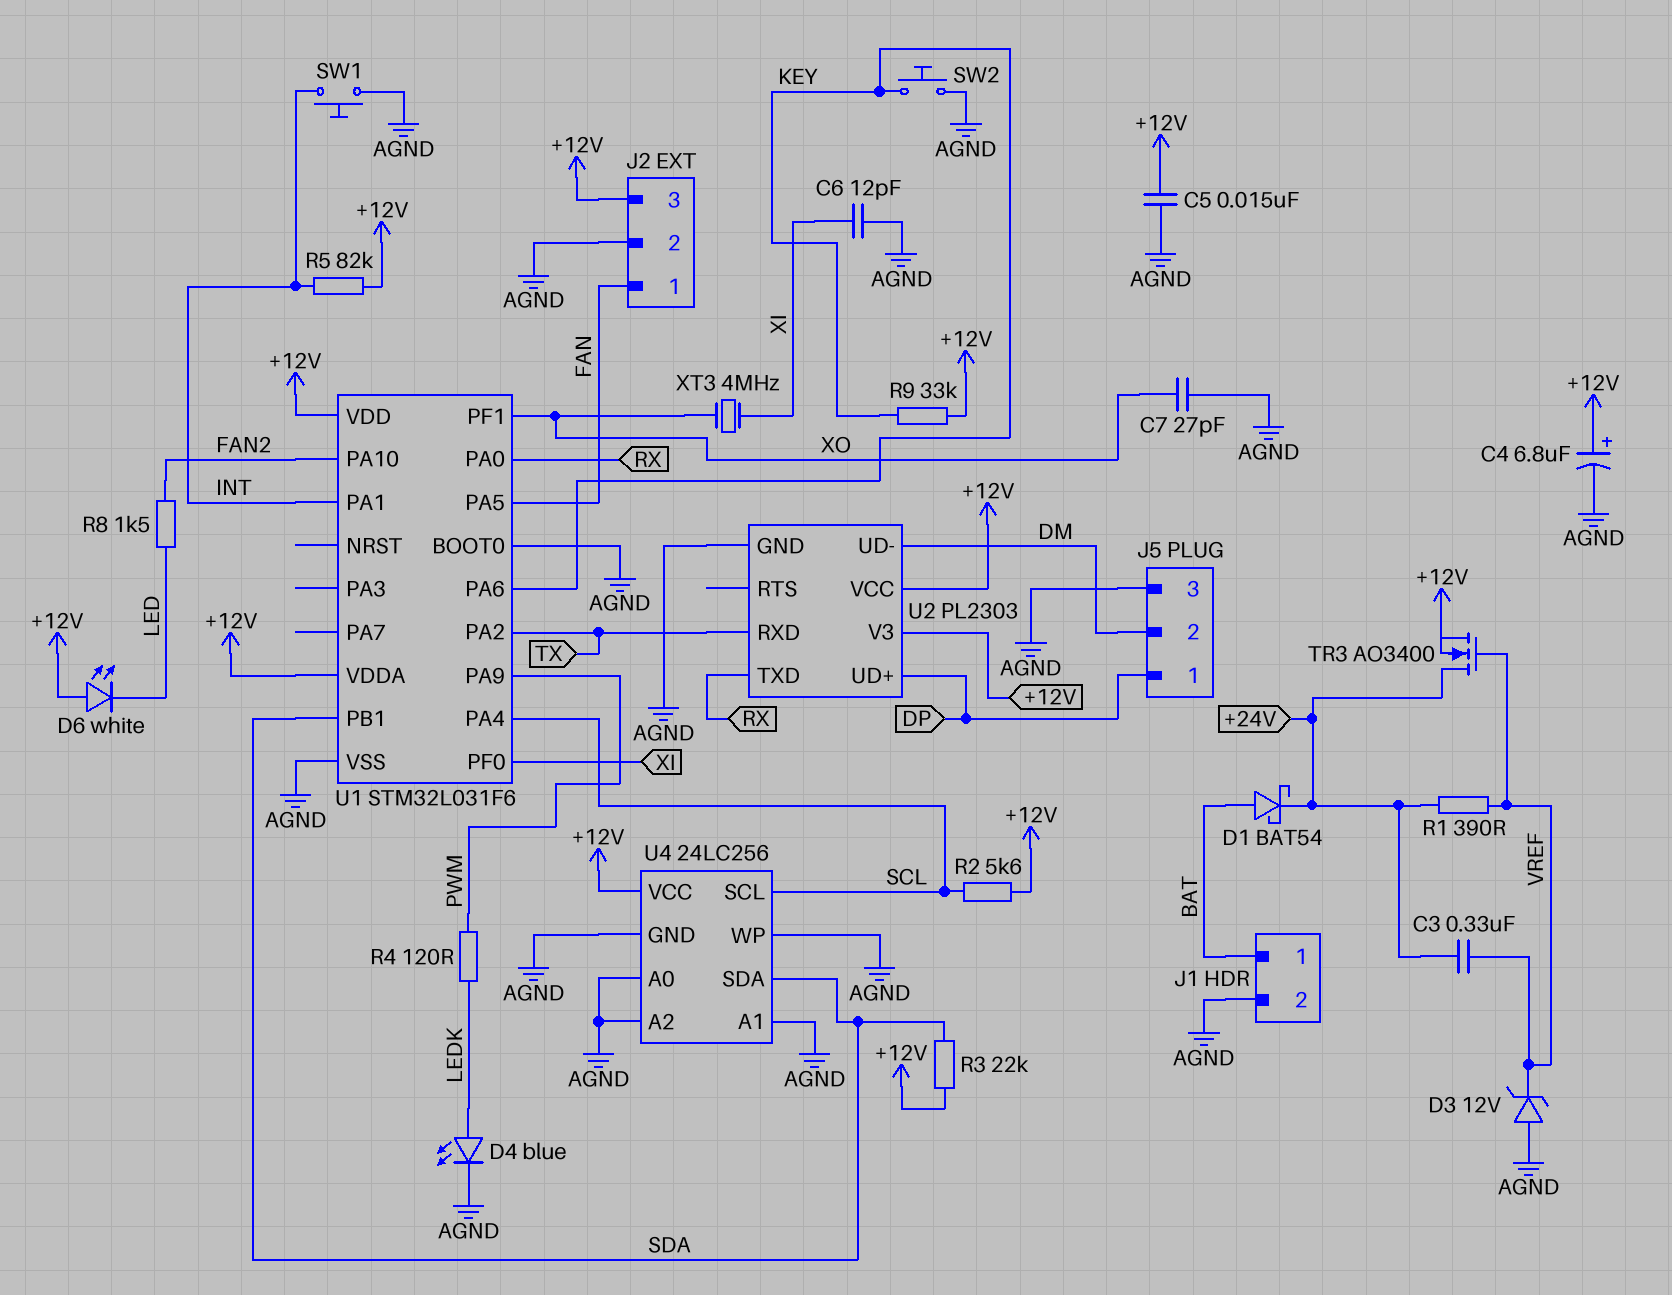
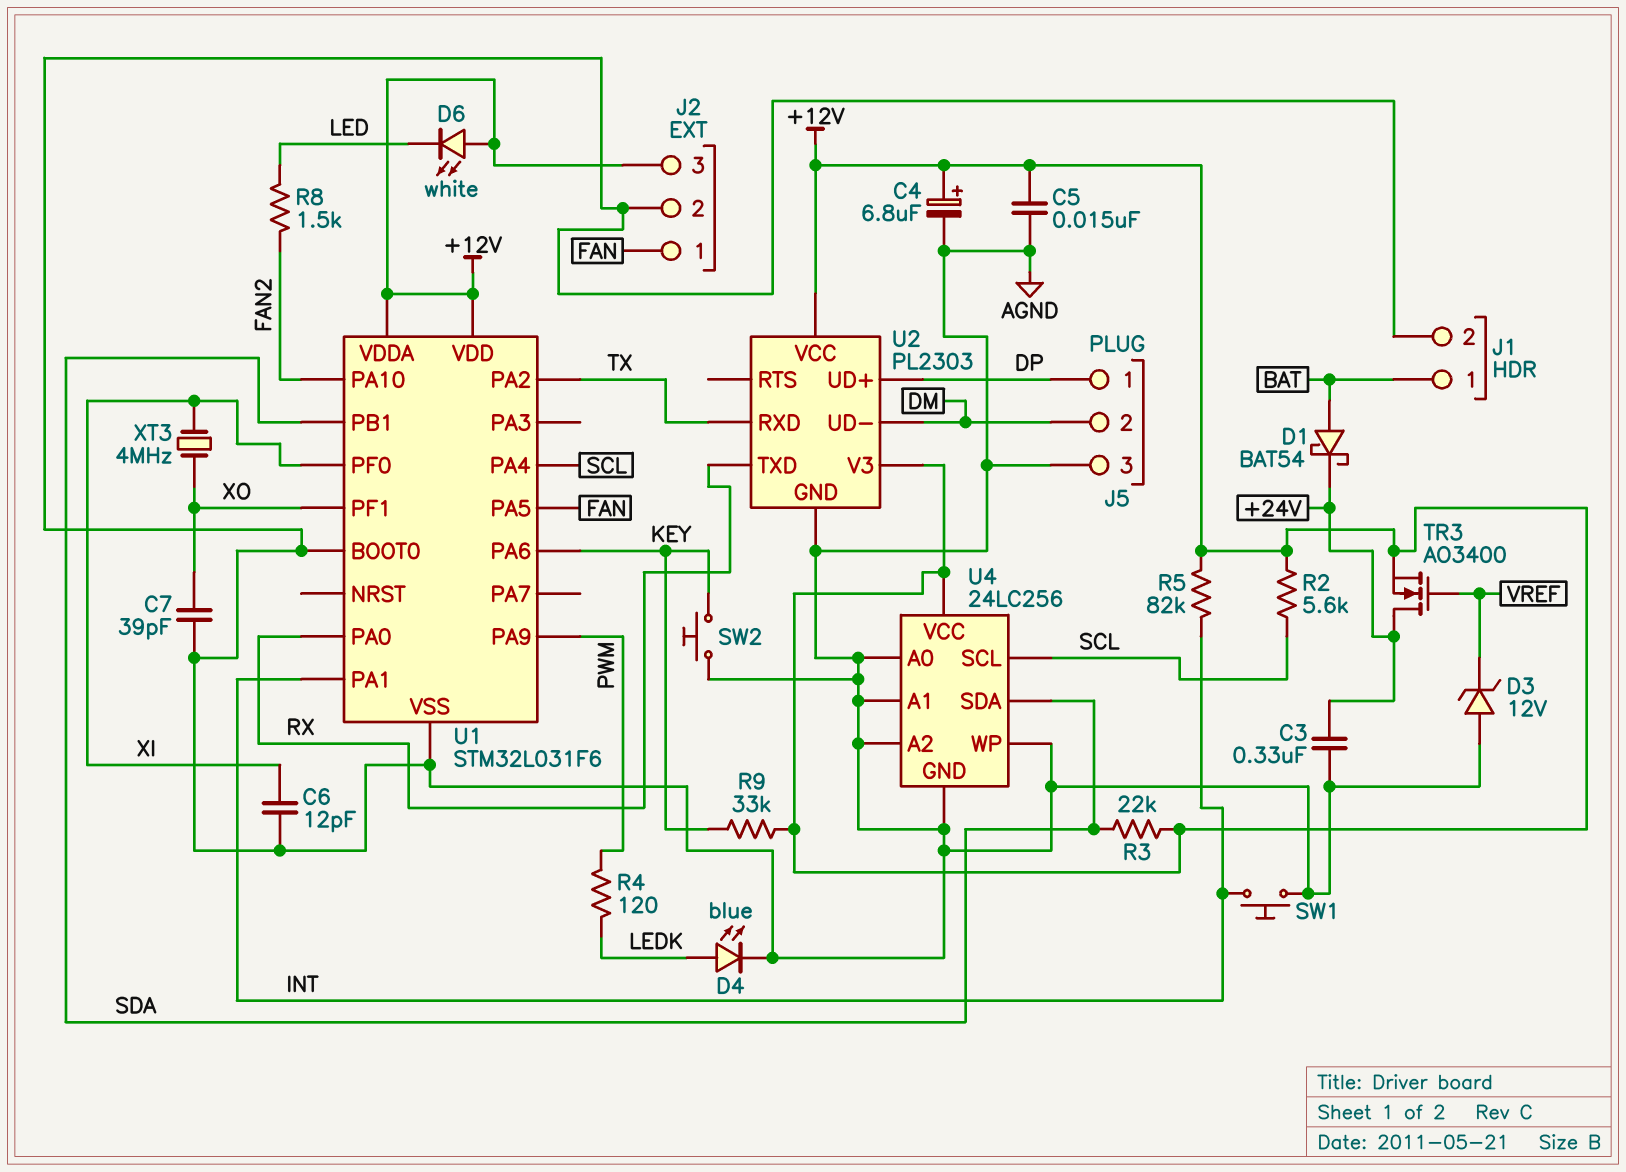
C3: 330nF (+24V, VREF) -> 330nF (+24V, AGND)
C7: 27pF (AGND, XO) -> 39pF (AGND, XO)
R1: 390 (+24V, VREF) -> none

